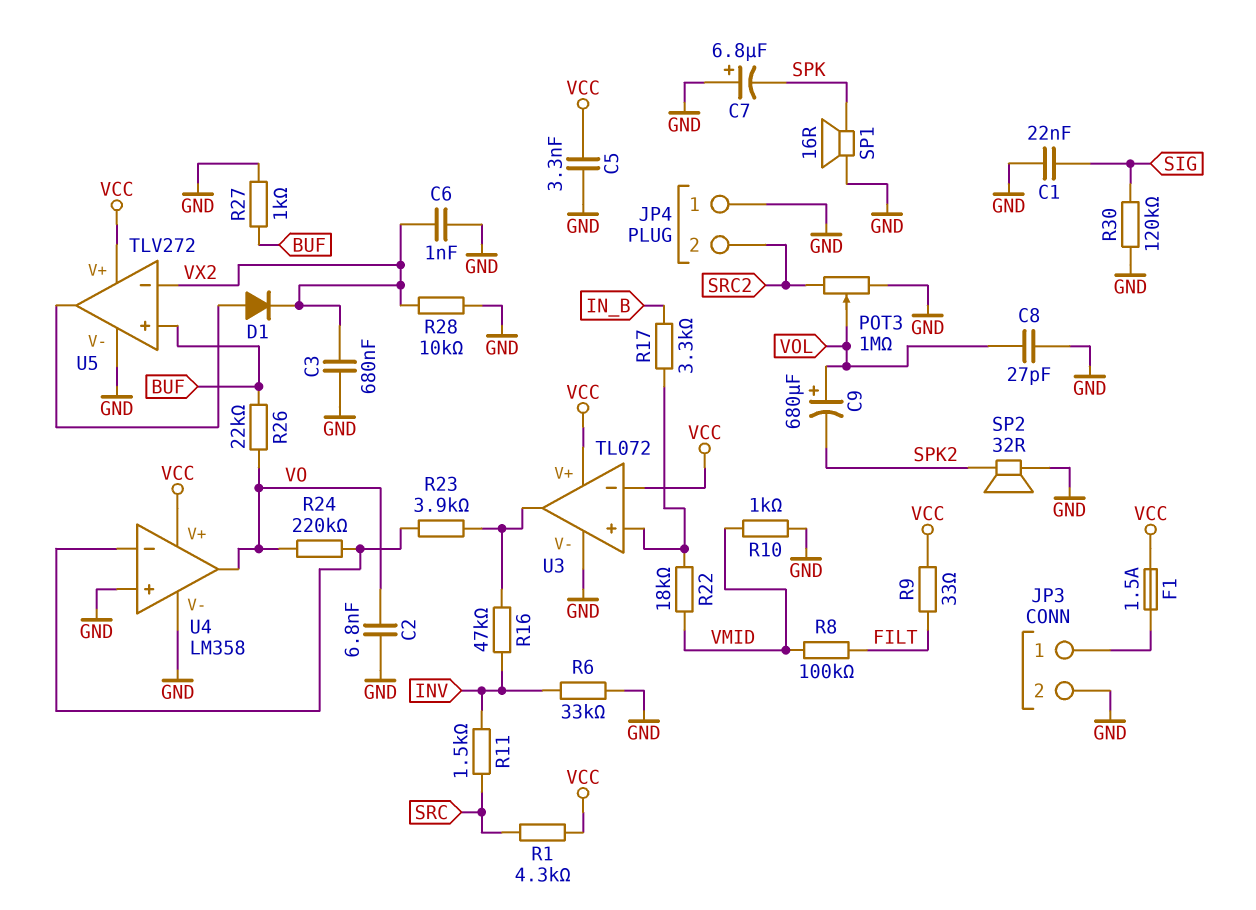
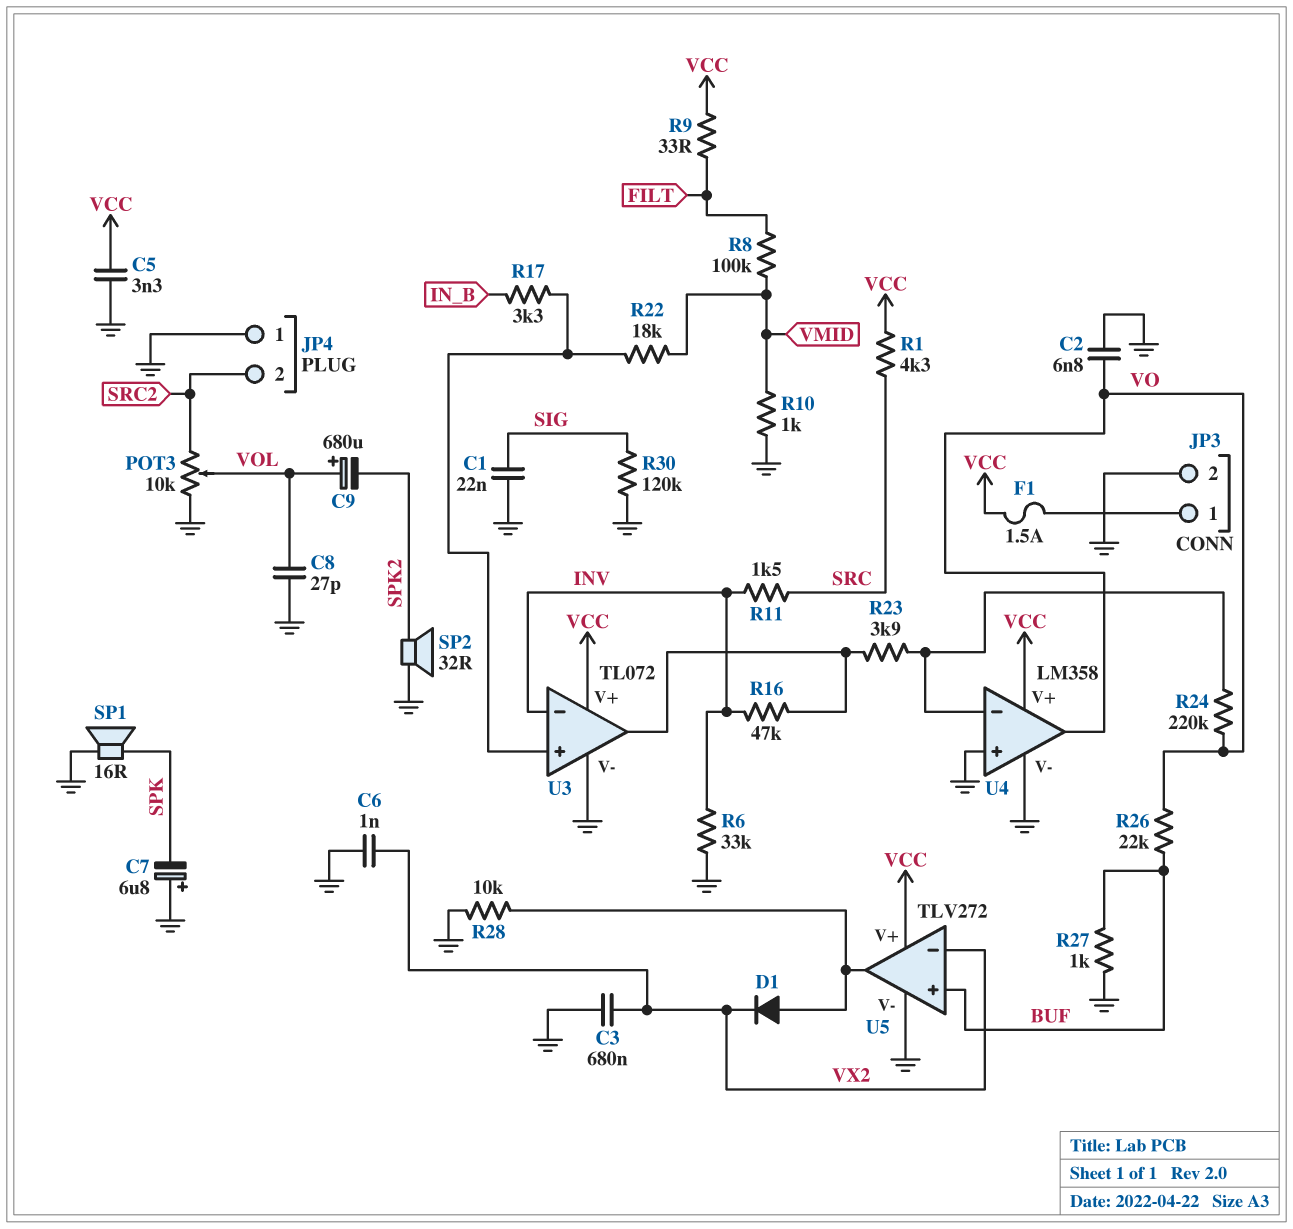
POT3: 1M (GND, SRC2, wiper VOL) -> 10k (GND, SRC2, wiper VOL)
R28: 10k (GND, VX2) -> 10k (GND, U5/out)
U3 pin in-: VCC -> INV

